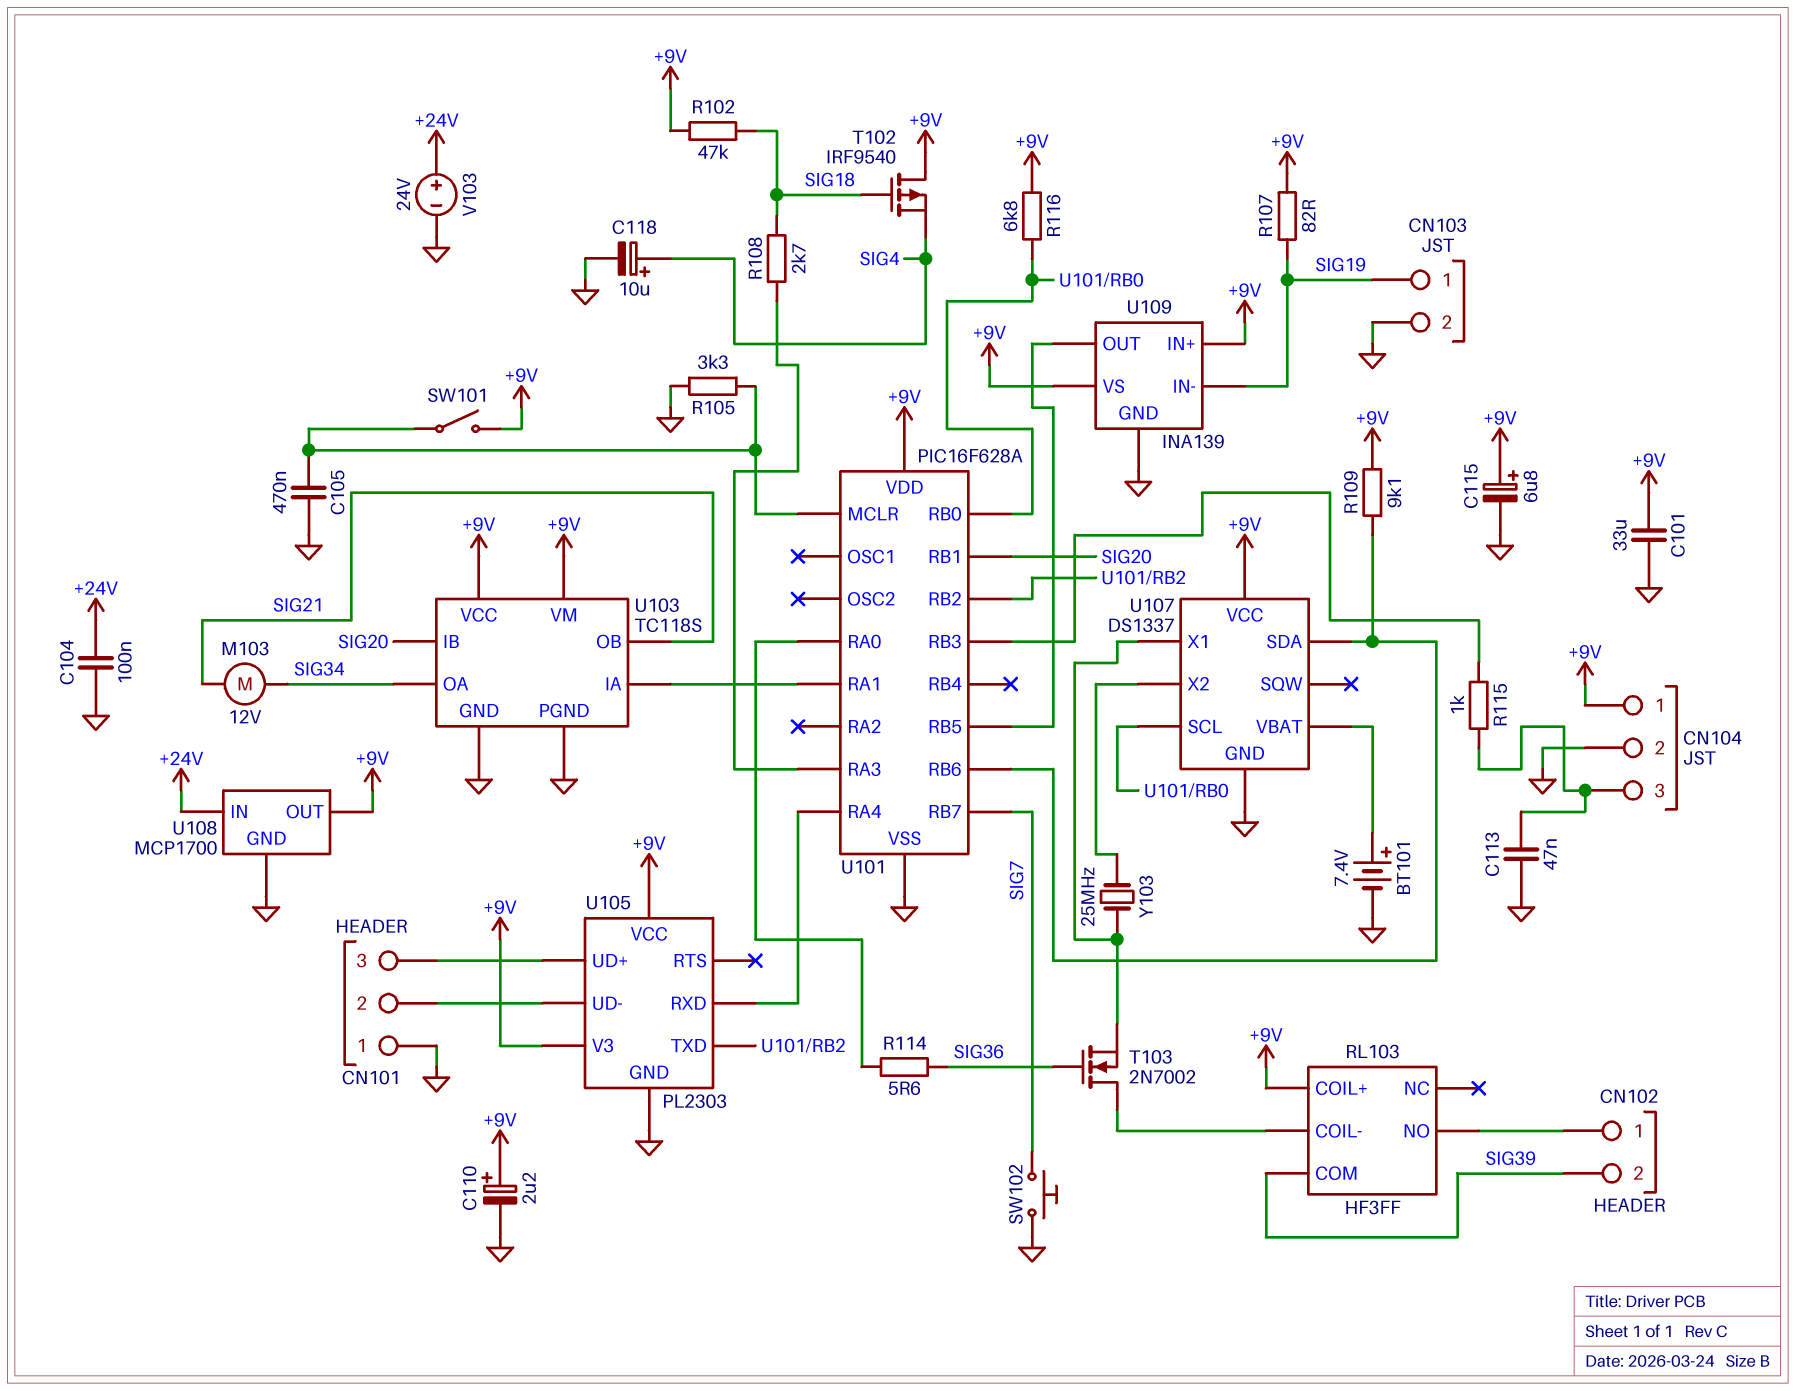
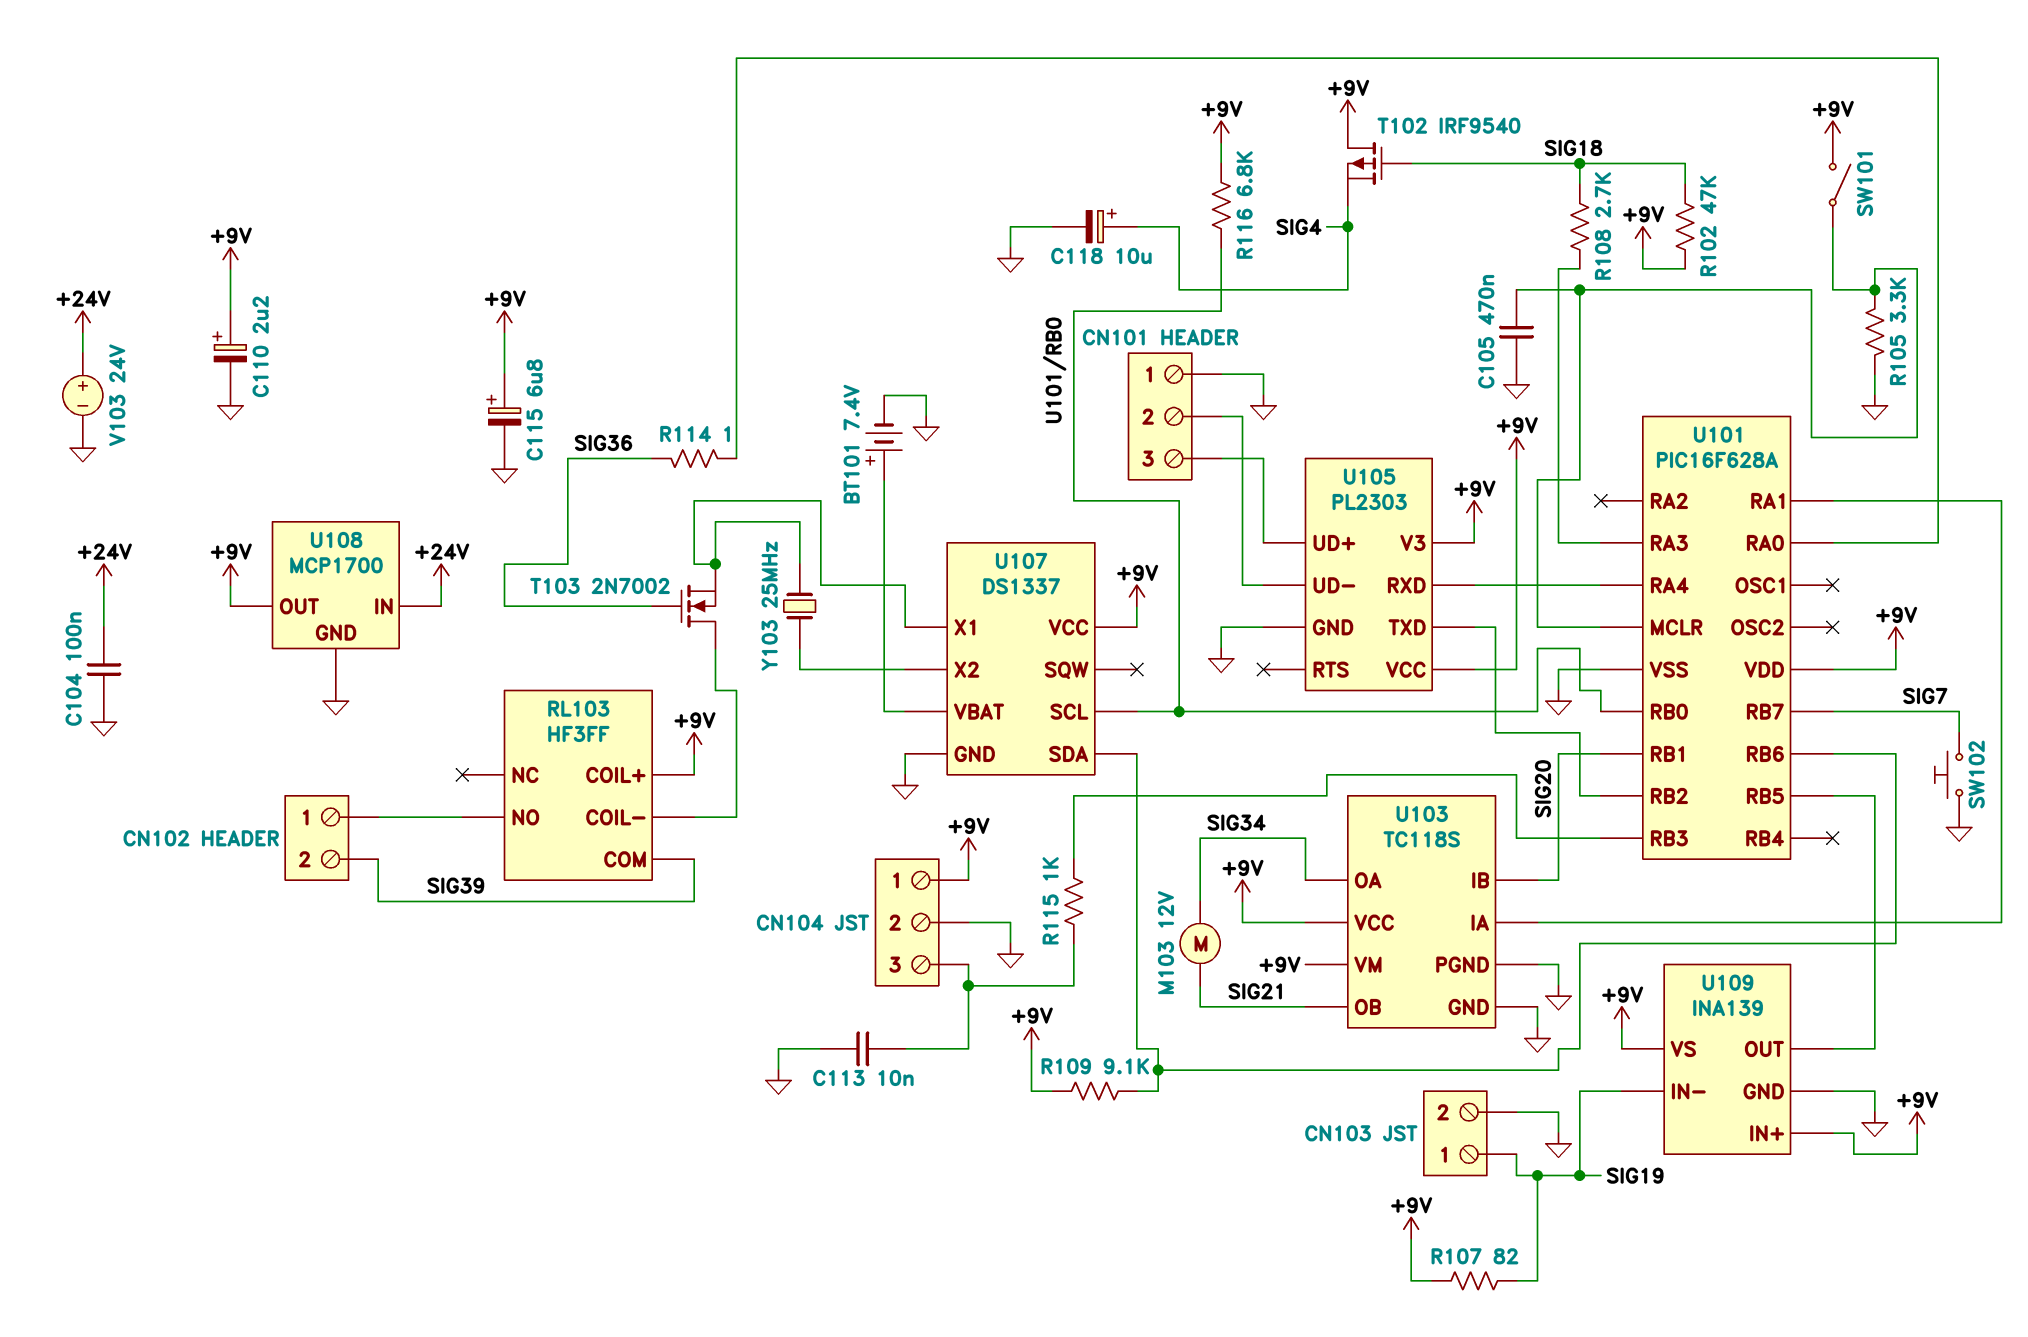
C101: 33uF (+9V, GND) -> none
C113: 47nF (CN104/3, GND) -> 10nF (CN104/3, GND)
R114: 5.6 (SIG36, U101/RA0) -> 1 (SIG36, U101/RA0)

